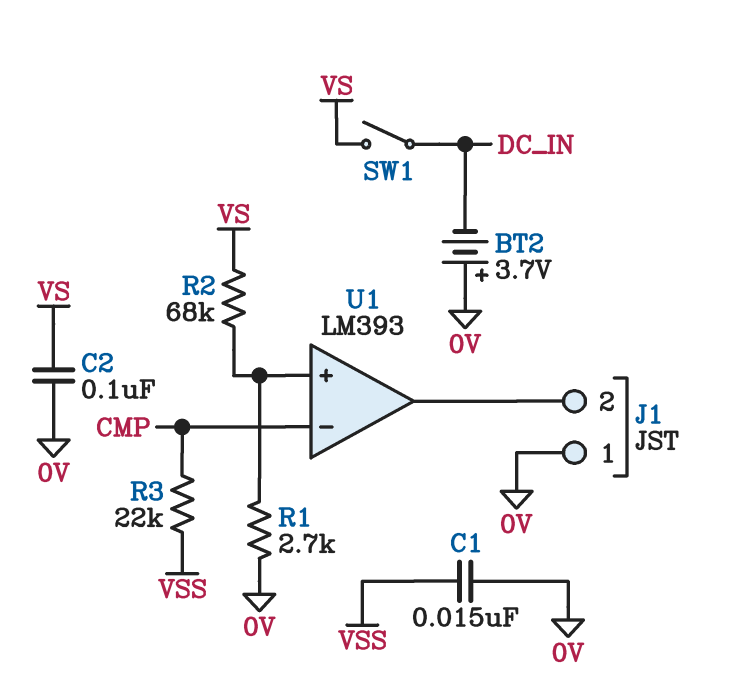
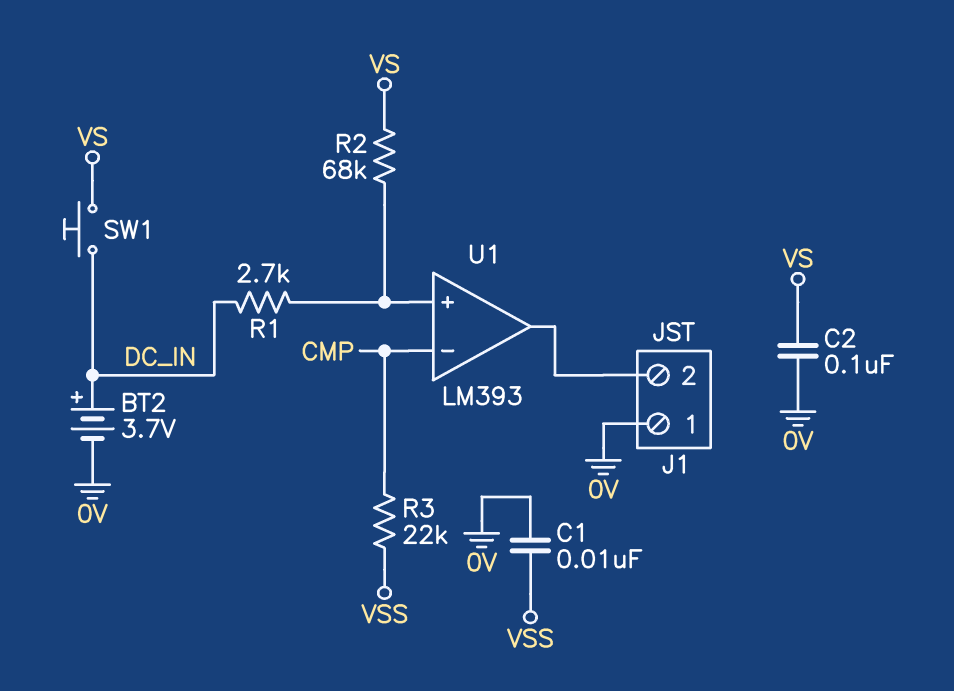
BT2: 3.7V (plus 0V, minus DC_IN) -> 3.7V (plus DC_IN, minus 0V)
C1: 15nF (0V, VSS) -> 10nF (0V, VSS)
R1: 2.7k (0V, U1/in+) -> 2.7k (DC_IN, U1/in+)
SW1: switch (DC_IN, VS) -> button (DC_IN, VS)

